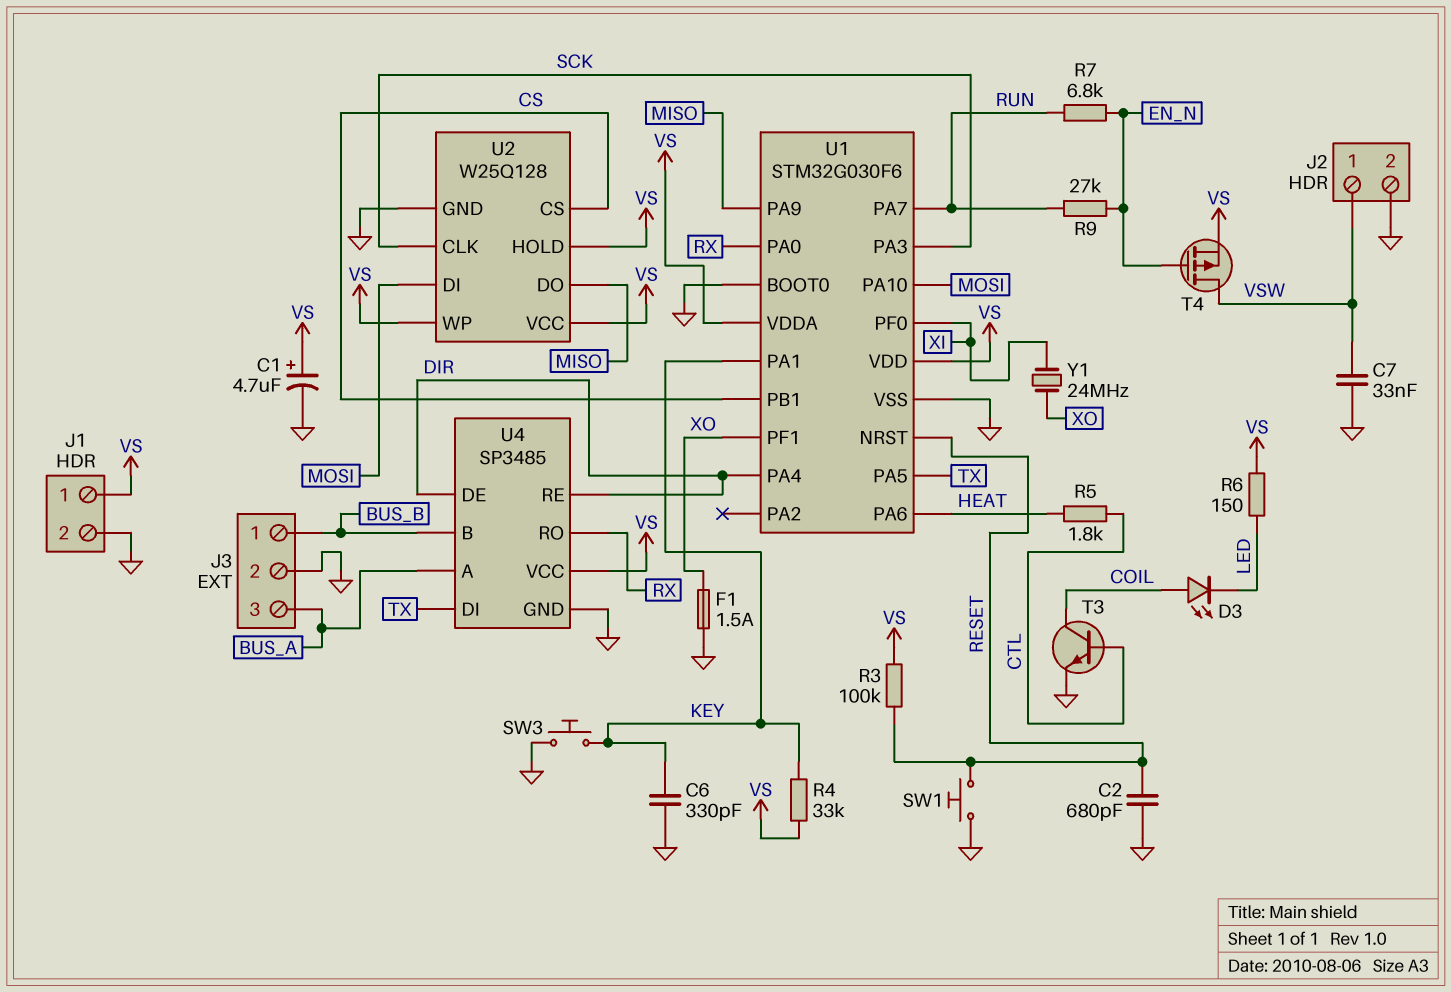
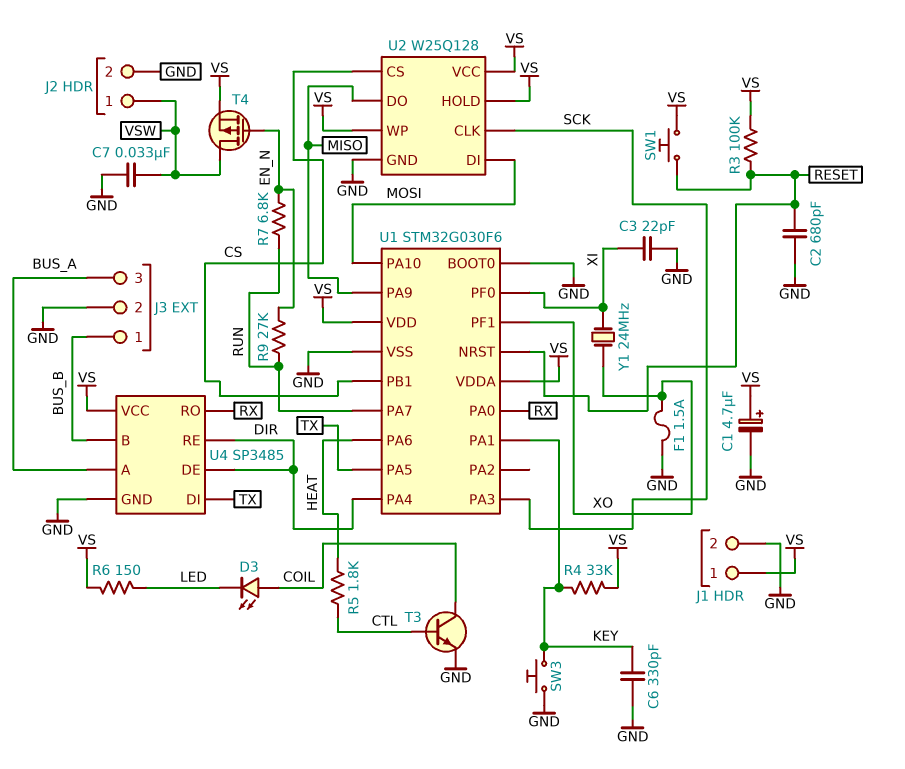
C3: none -> 22pF (GND, XI)
SW1: button (GND, RESET) -> button (RESET, VS)

